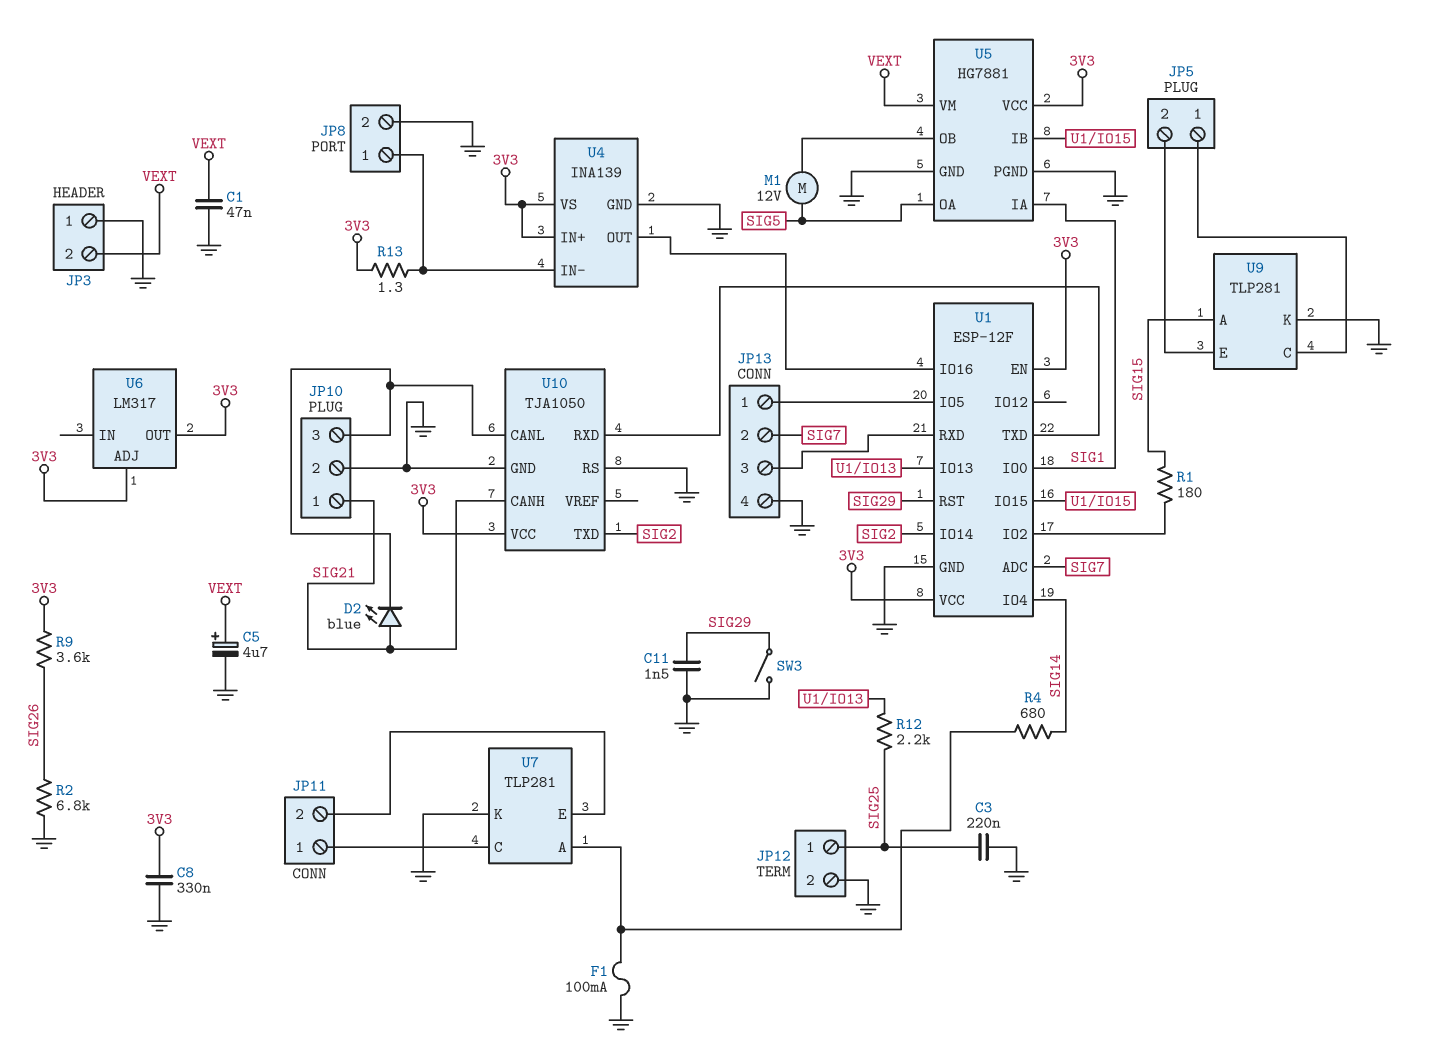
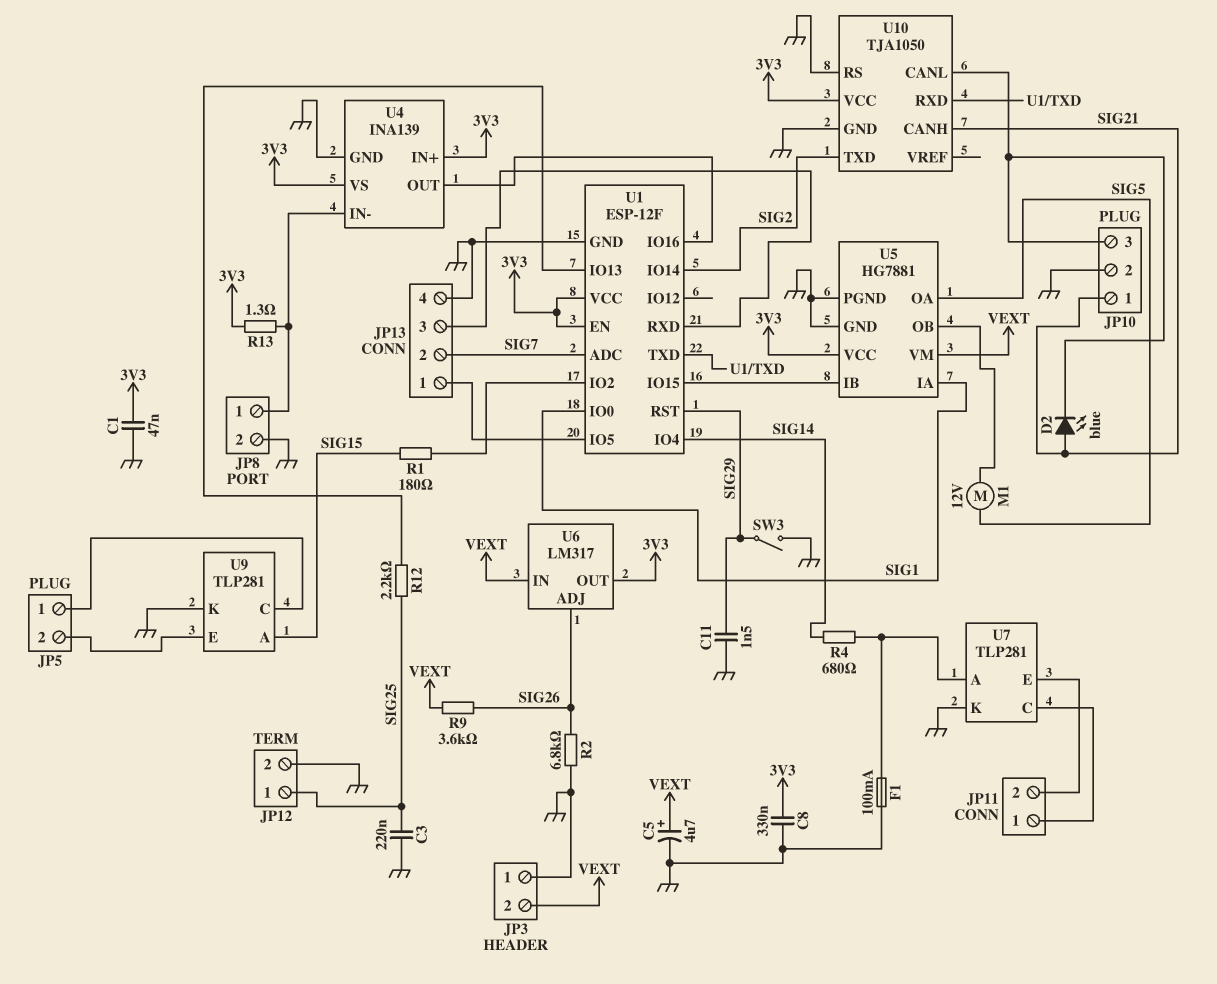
C1: 47nF (GND, VEXT) -> 47nF (3V3, GND)
R9: 3.6k (3V3, SIG26) -> 3.6k (SIG26, VEXT)
U6 pin ADJ: 3V3 -> SIG26
U6 pin IN: none -> VEXT

